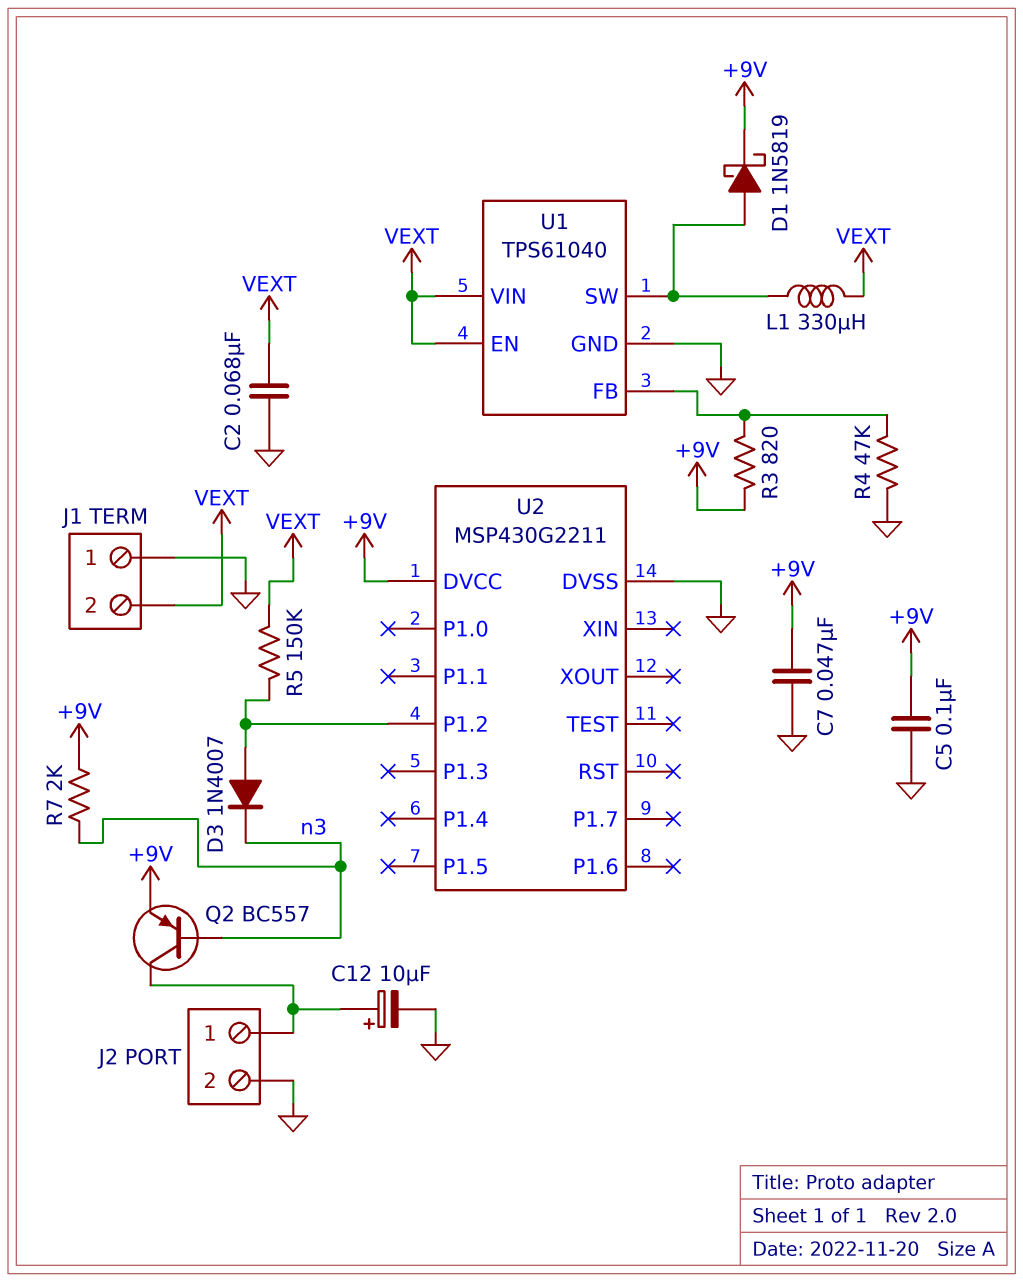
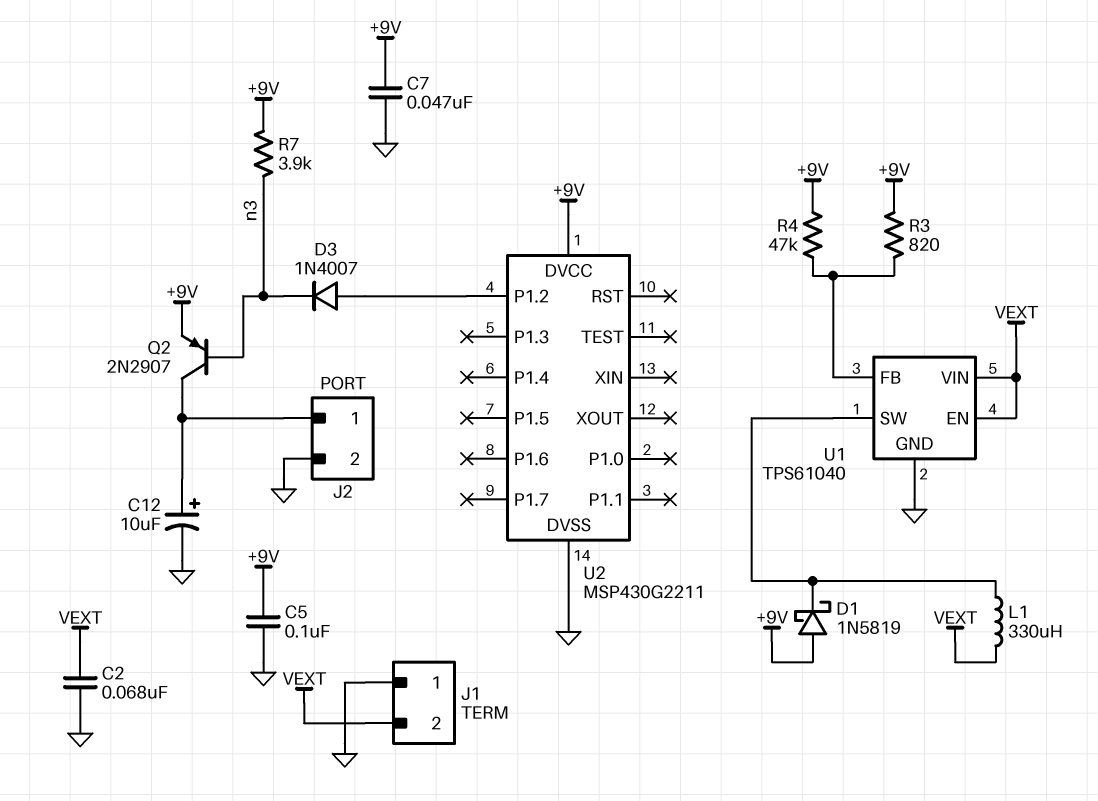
D1: schottky 1N5819 (A U1/SW, K +9V) -> schottky 1N5819 (A +9V, K U1/SW)
Q2: PNP BC557 (B n3, C J2/1, E +9V) -> PNP 2N2907 (B n3, C J2/1, E +9V)
R4: 47k (GND, U1/FB) -> 47k (+9V, U1/FB)
R5: 150k (U2/P1.2, VEXT) -> none
R7: 2k (+9V, n3) -> 3.9k (+9V, n3)

